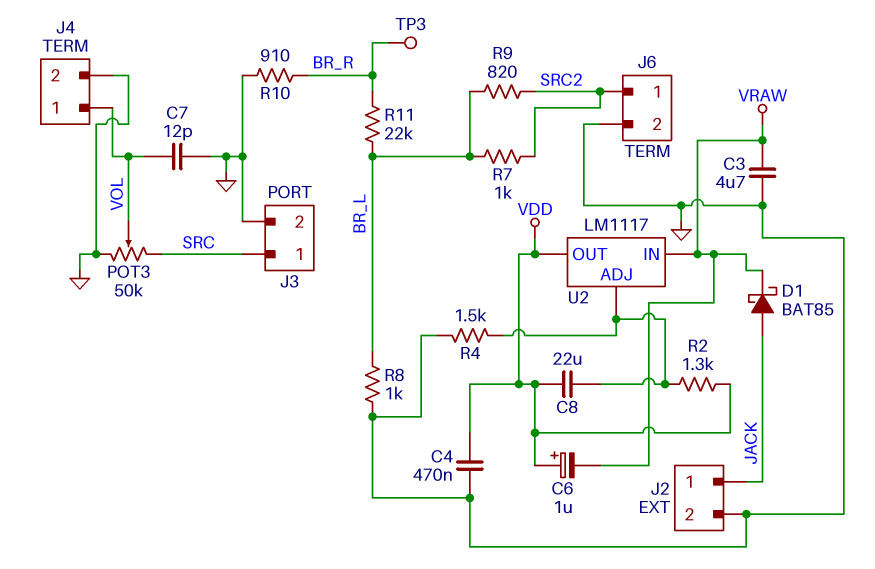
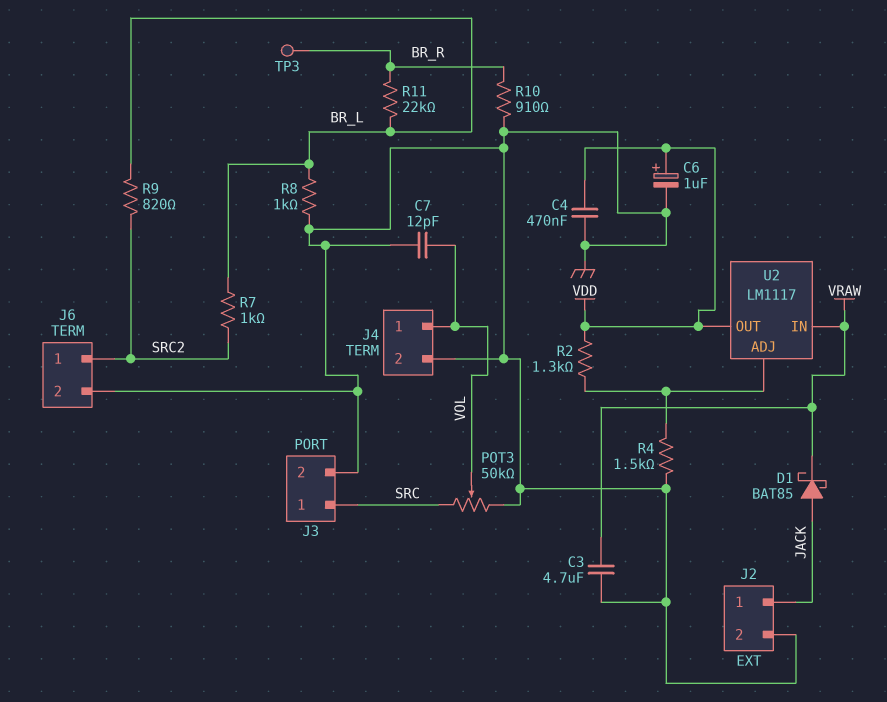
C6: 1uF (plus VDD, minus VRAW) -> 1uF (plus VDD, minus GND)
C8: 22uF (U2/ADJ, VDD) -> none

